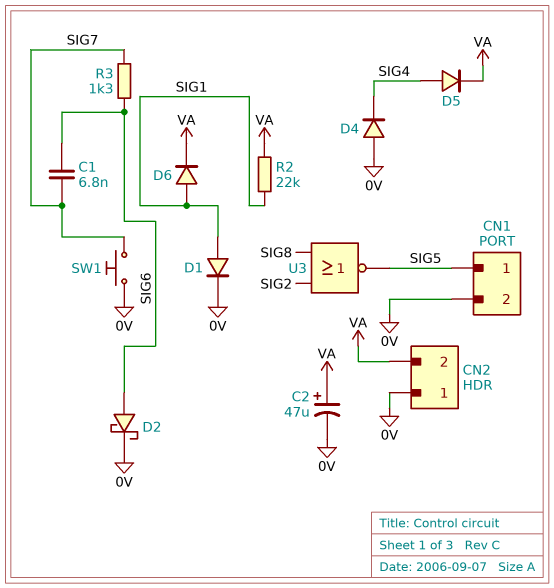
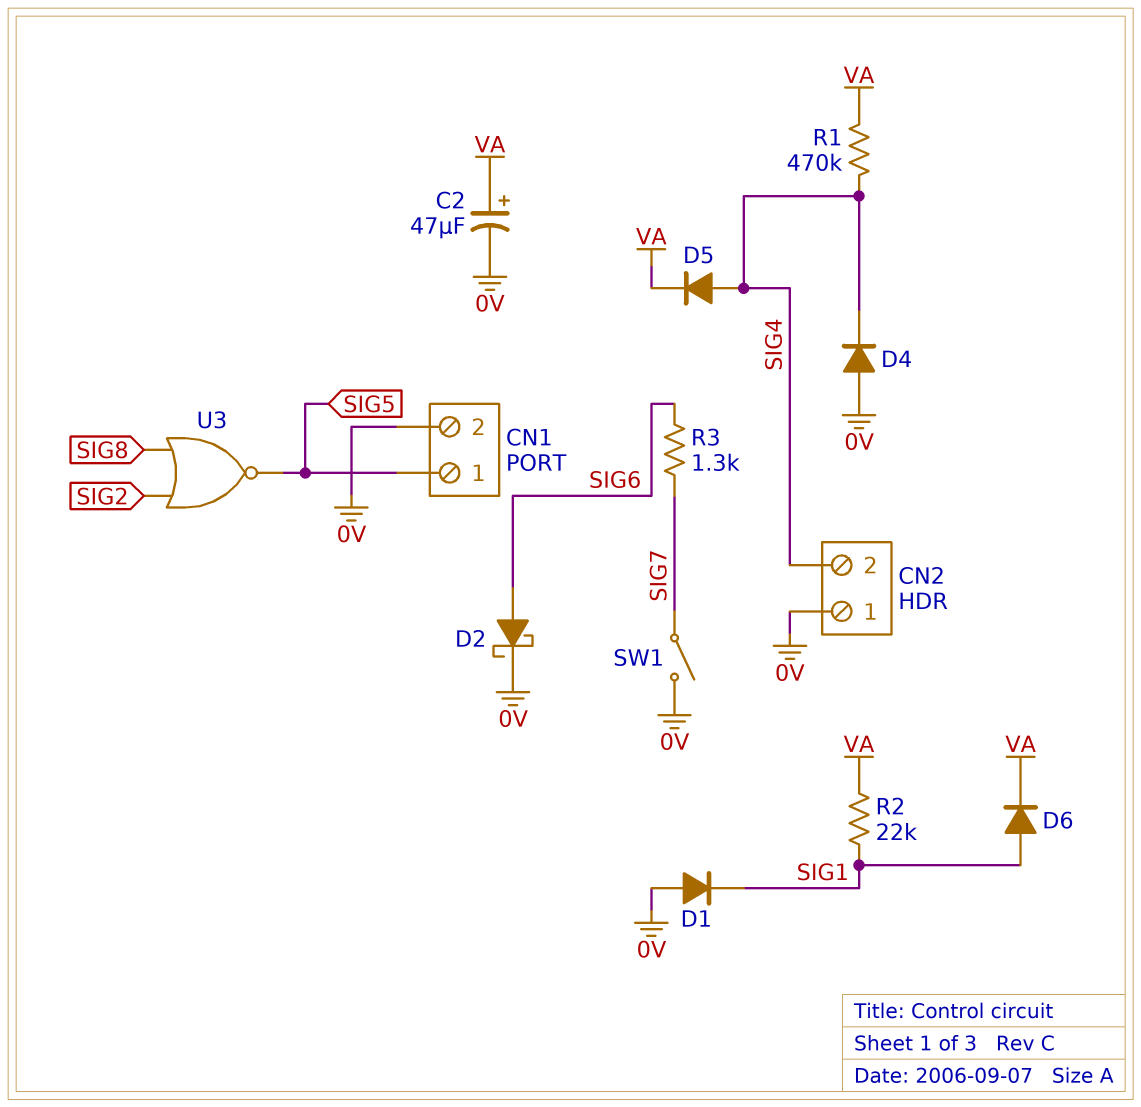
C1: 6.8nF (SIG6, SIG7) -> none
CN2 pin 2: VA -> SIG4
D1: diode (A SIG1, K 0V) -> diode (A 0V, K SIG1)
R1: none -> 470k (SIG4, VA)
SW1: button (0V, SIG7) -> switch (0V, SIG7)

